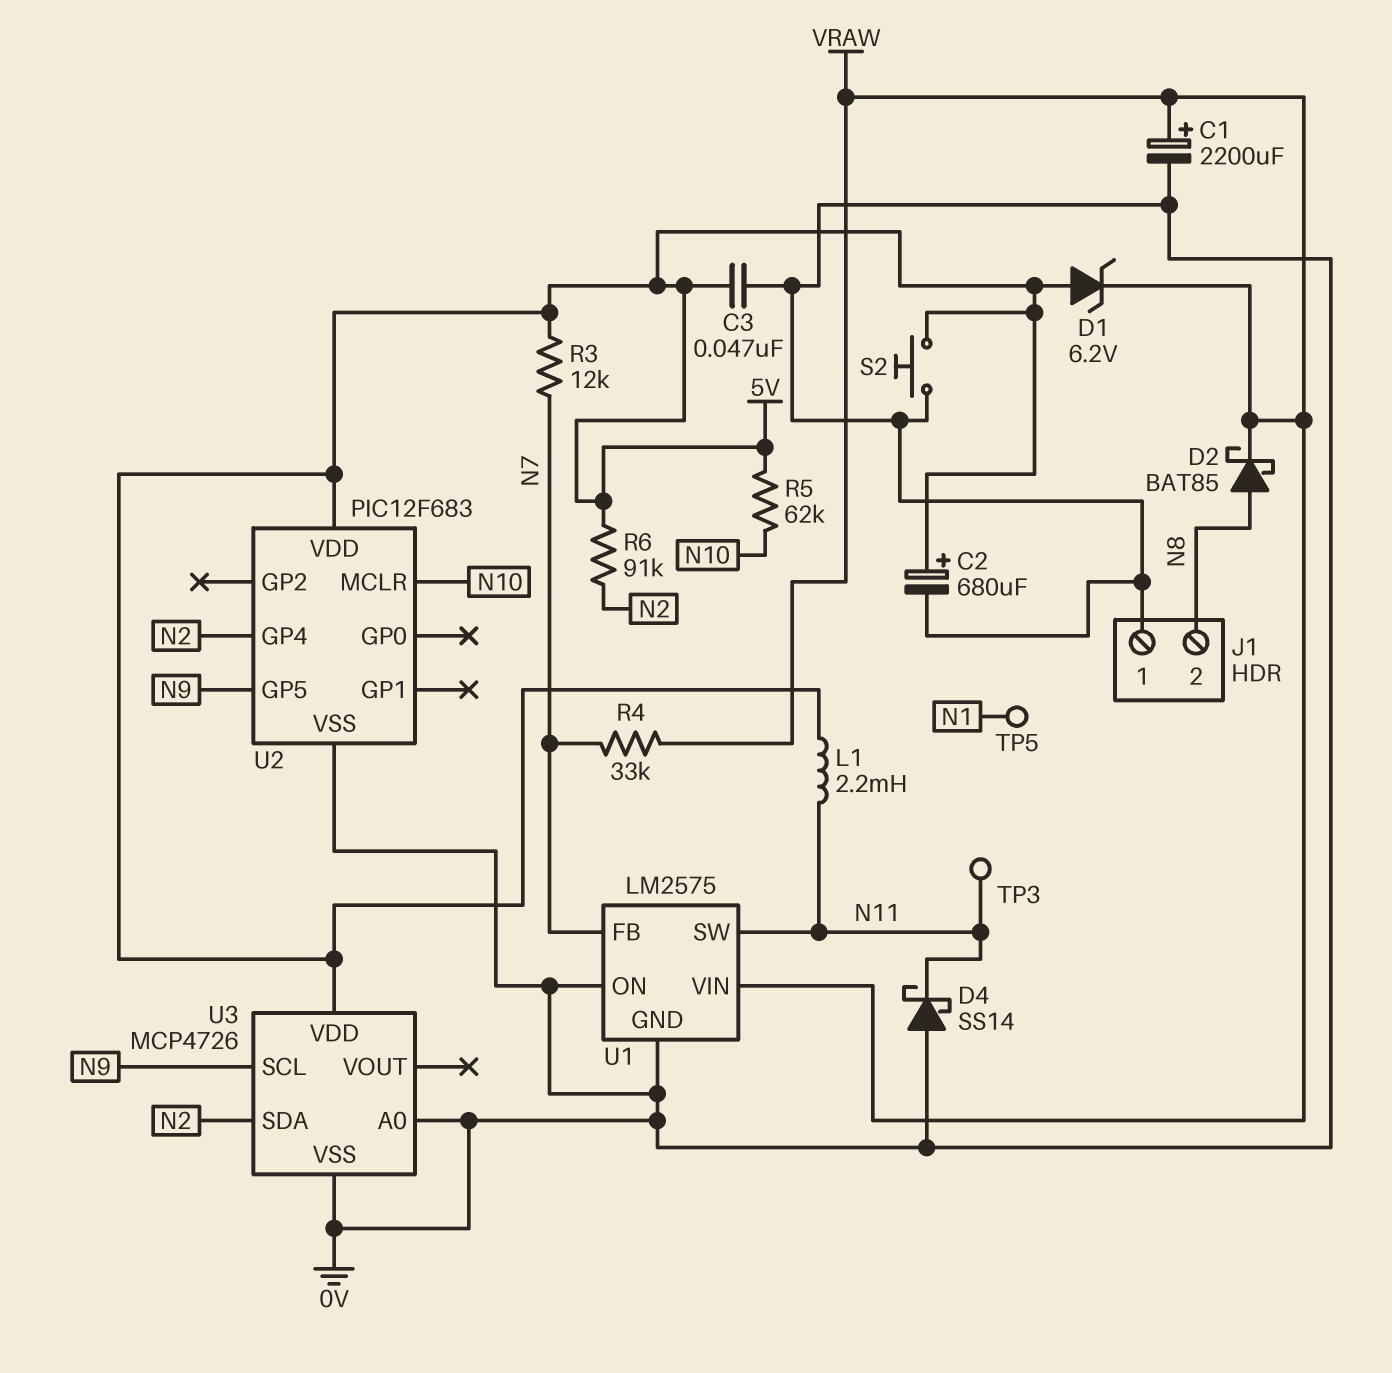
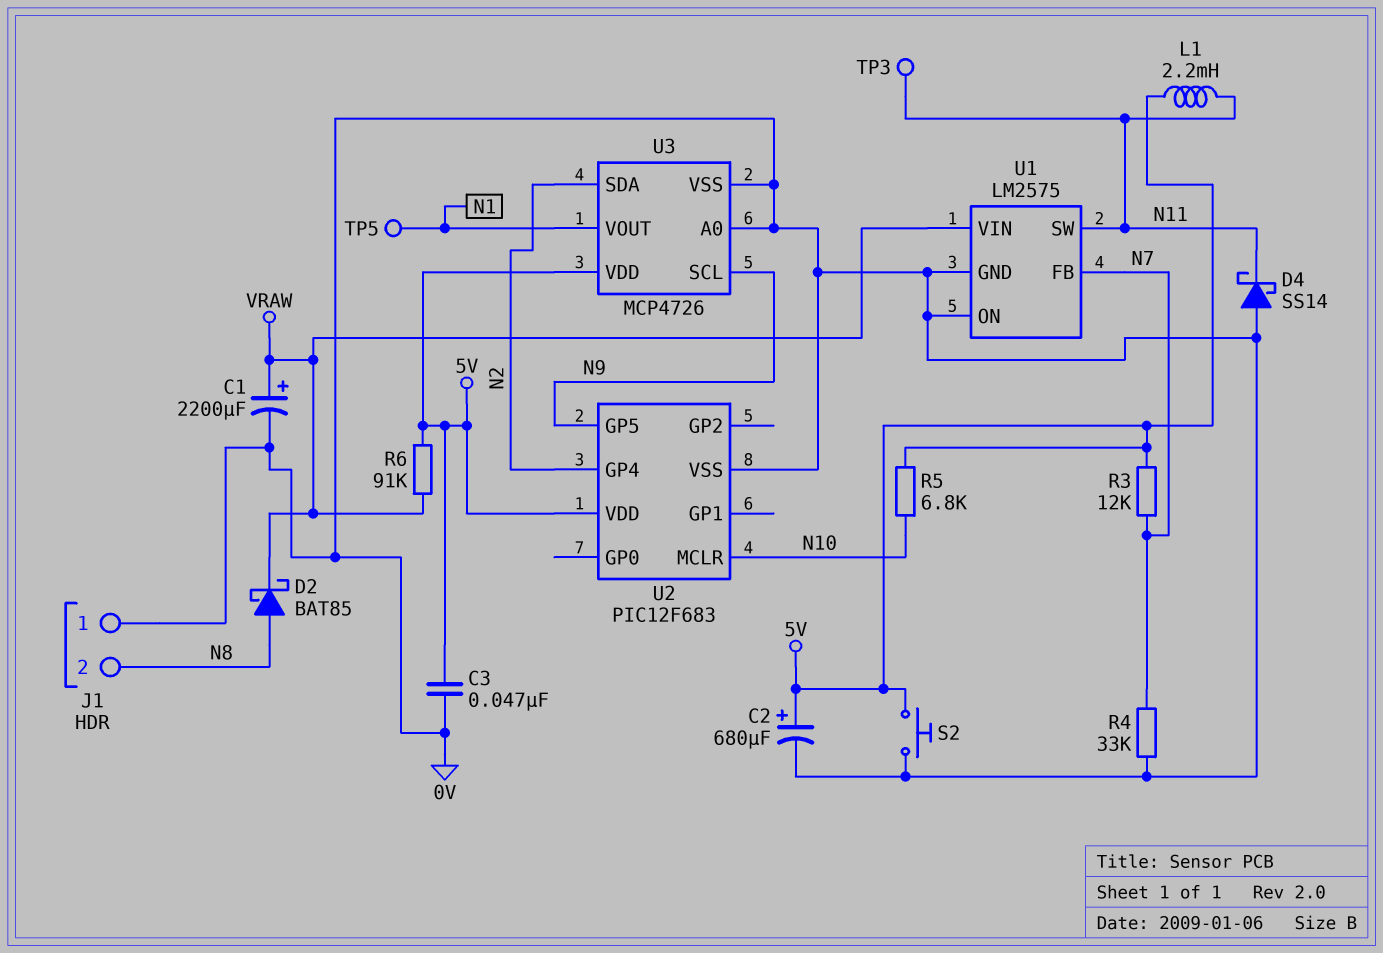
D1: zener 6.2V (A 5V, K VRAW) -> none
R4: 33k (N7, VRAW) -> 33k (0V, N7)
R5: 62k (5V, N10) -> 6.8k (5V, N10)
R6: 91k (5V, N2) -> 91k (5V, VRAW)
U3 pin VOUT: none -> N1

